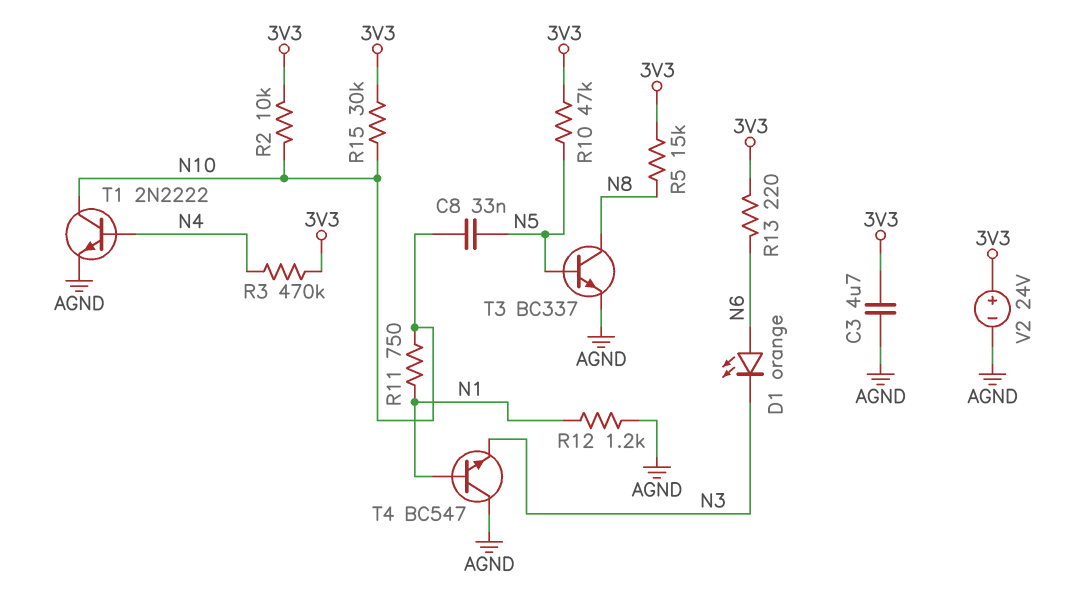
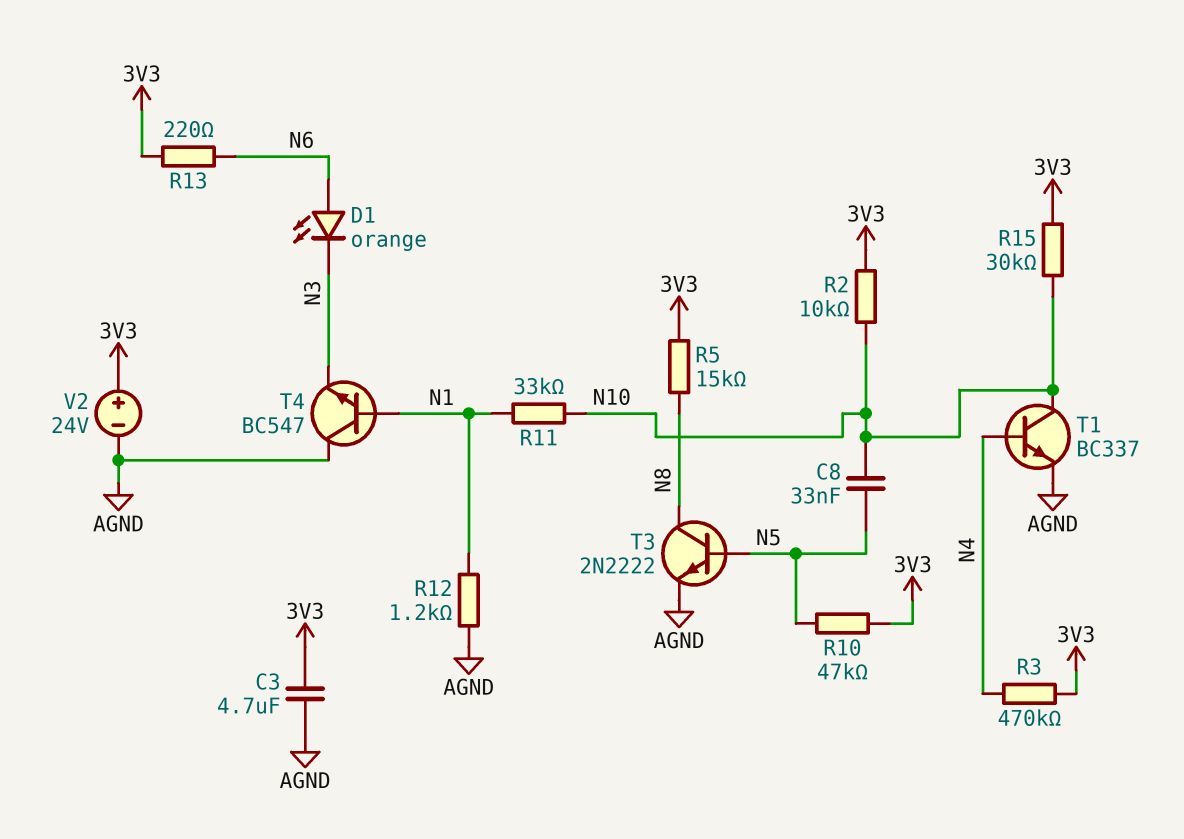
R11: 750 (N1, N10) -> 33k (N1, N10)
T1: NPN 2N2222 (B N4, C N10, E AGND) -> NPN BC337 (B N4, C N10, E AGND)
T3: NPN BC337 (B N5, C N8, E AGND) -> NPN 2N2222 (B N5, C N8, E AGND)

